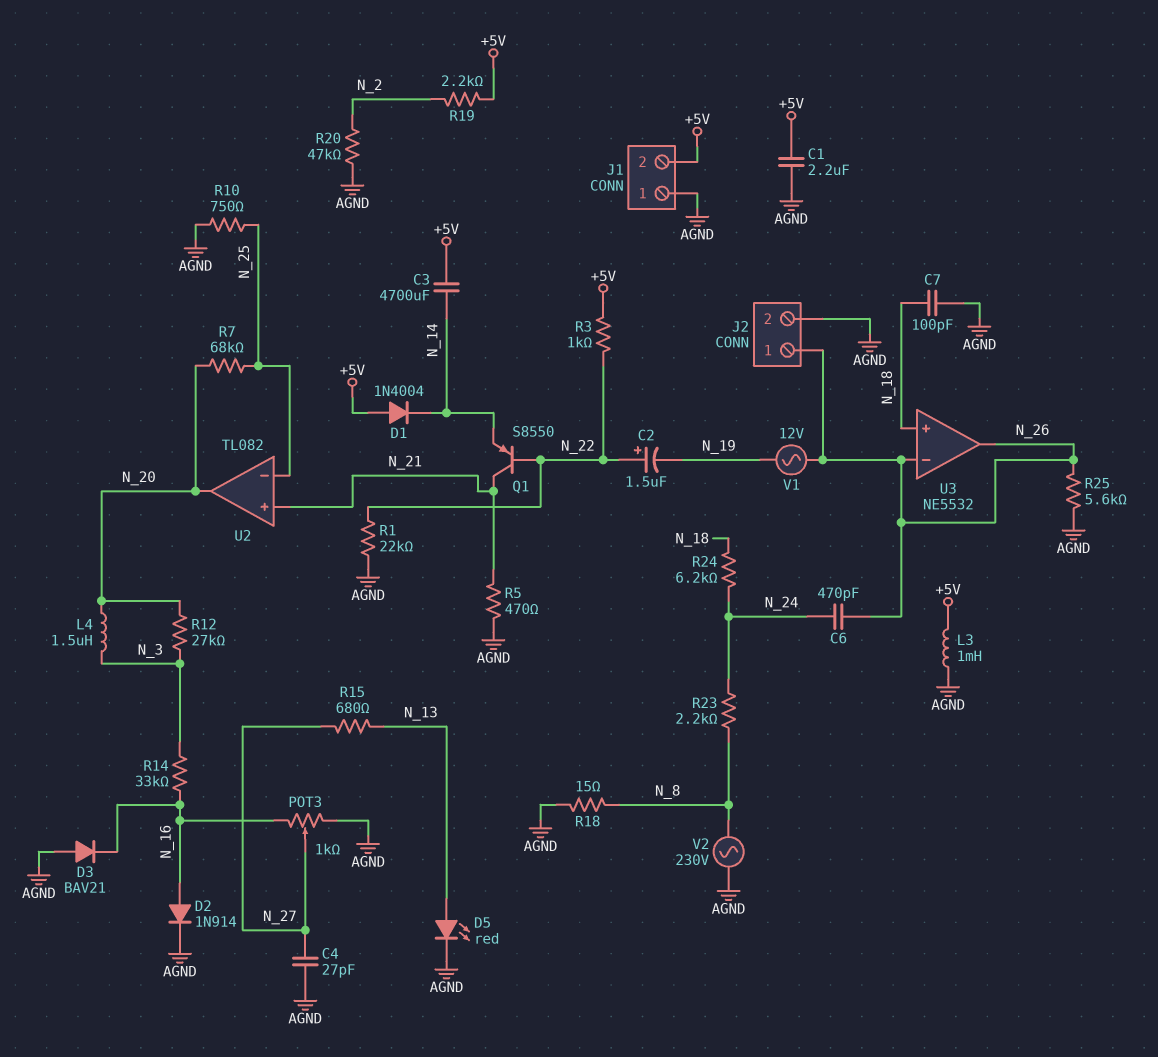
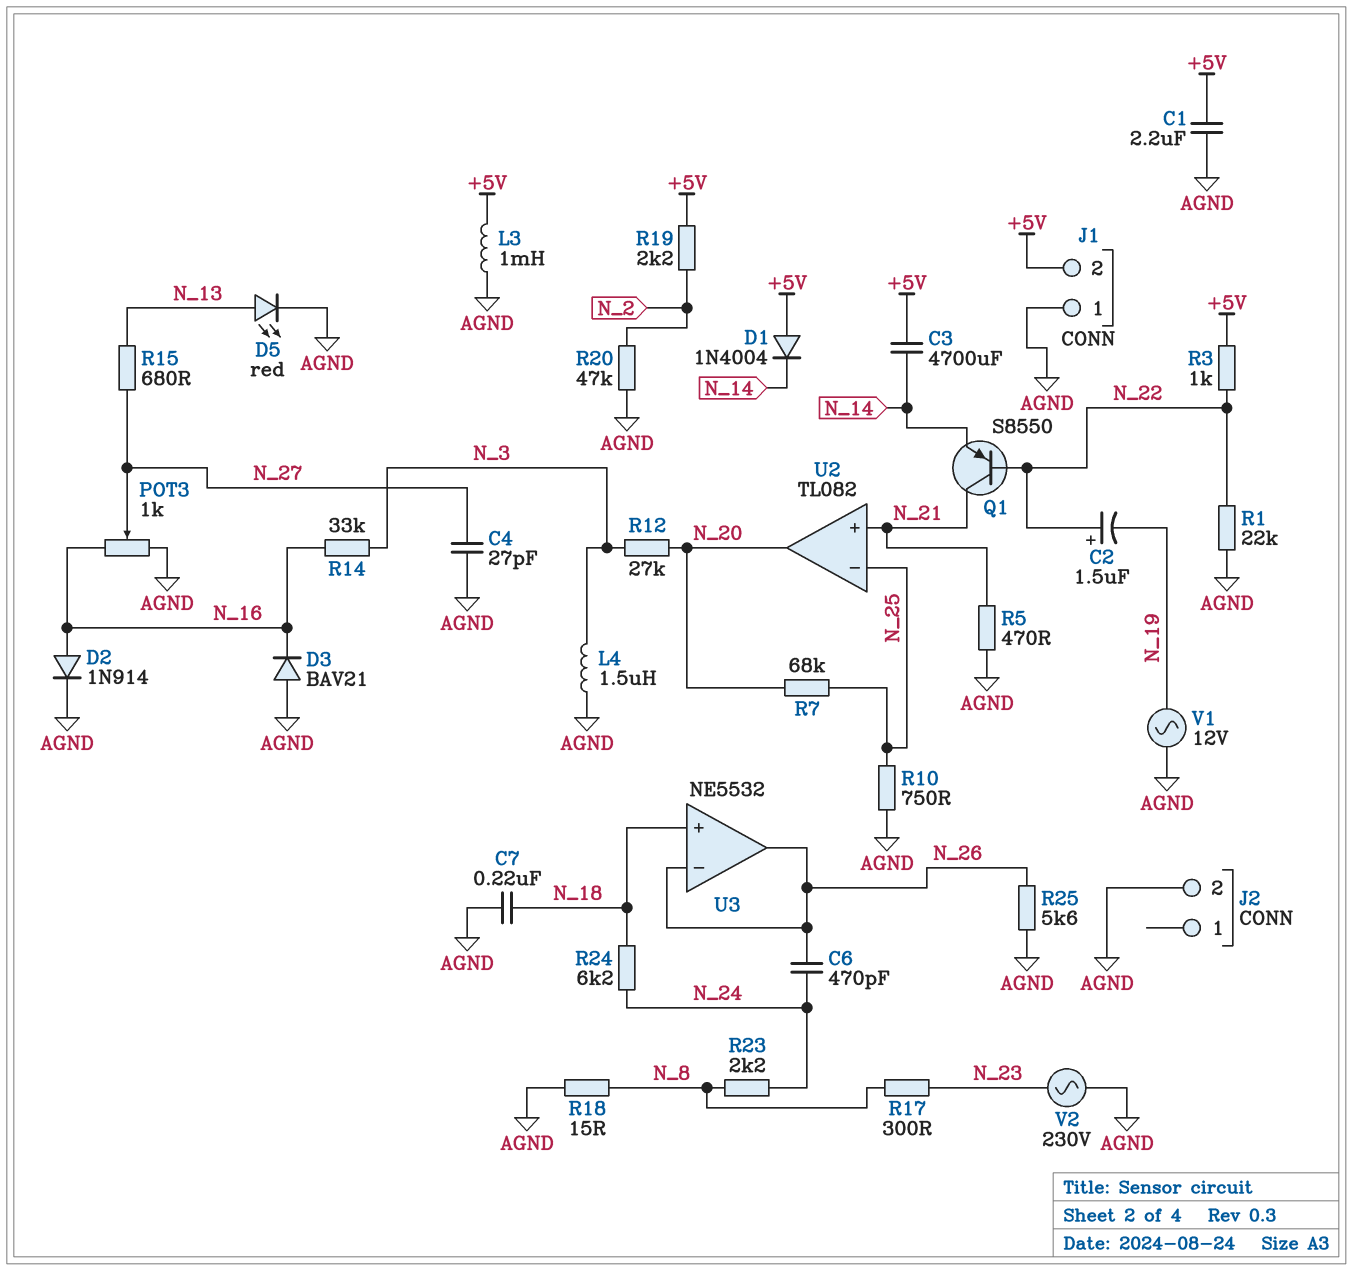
C7: 100pF (AGND, N_18) -> 220nF (AGND, N_18)
J2 pin 1: N_26 -> none
L4: 1.5uH (N_3, N_20) -> 1.5uH (AGND, N_3)
R17: none -> 300 (N_8, N_23)
V1: AC 12V (N_19, N_26) -> AC 12V (AGND, N_19)
V2: AC 230V (AGND, N_8) -> AC 230V (AGND, N_23)

